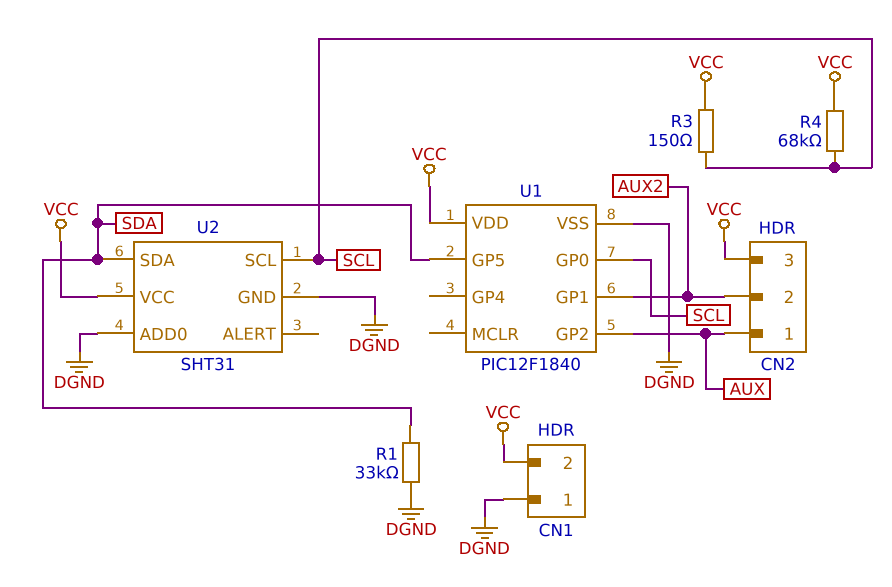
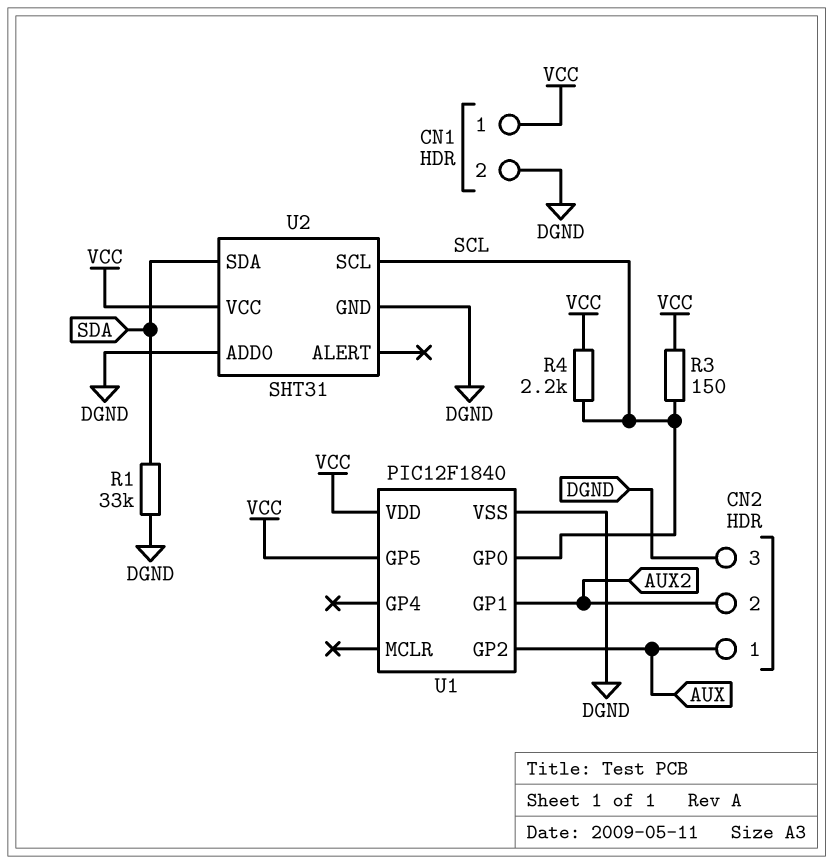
CN1 pin 1: DGND -> VCC
CN1 pin 2: VCC -> DGND
CN2 pin 3: VCC -> DGND
R4: 68k (SCL, VCC) -> 2.2k (SCL, VCC)
U1 pin GP5: SDA -> VCC

